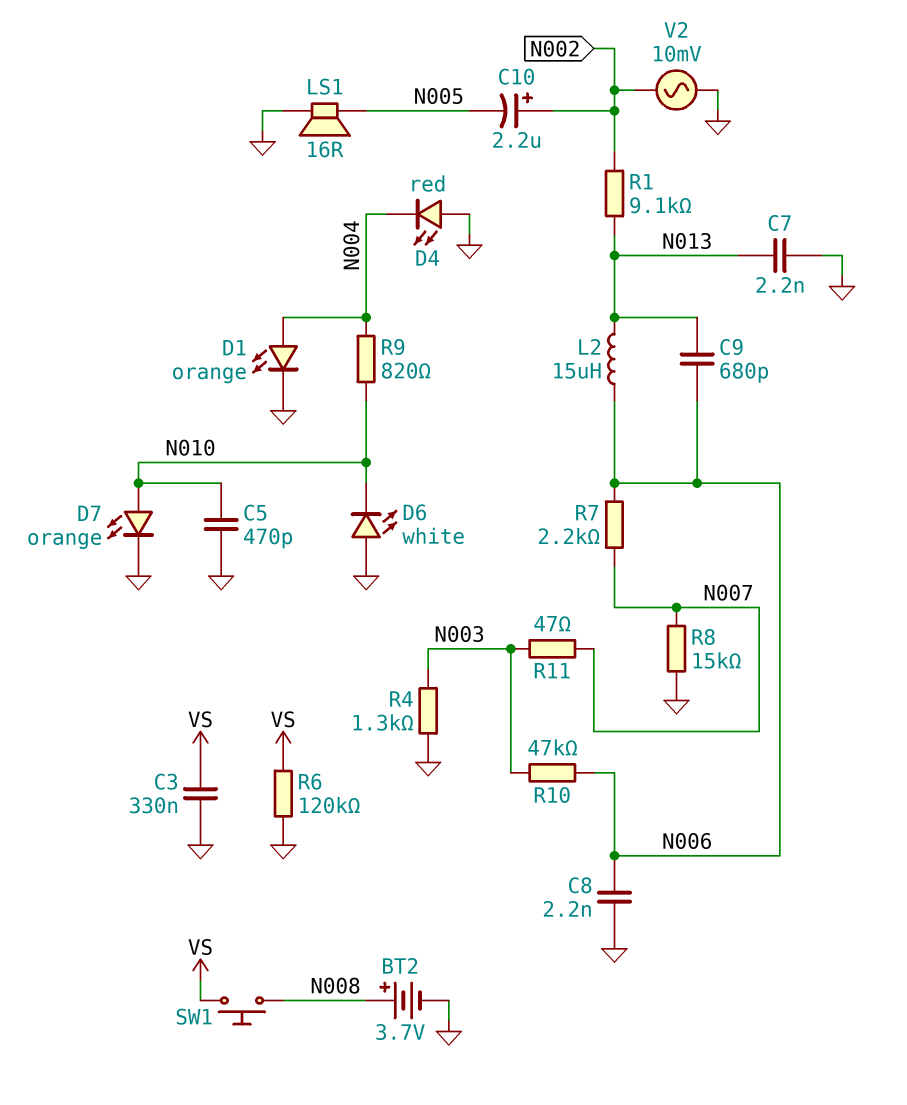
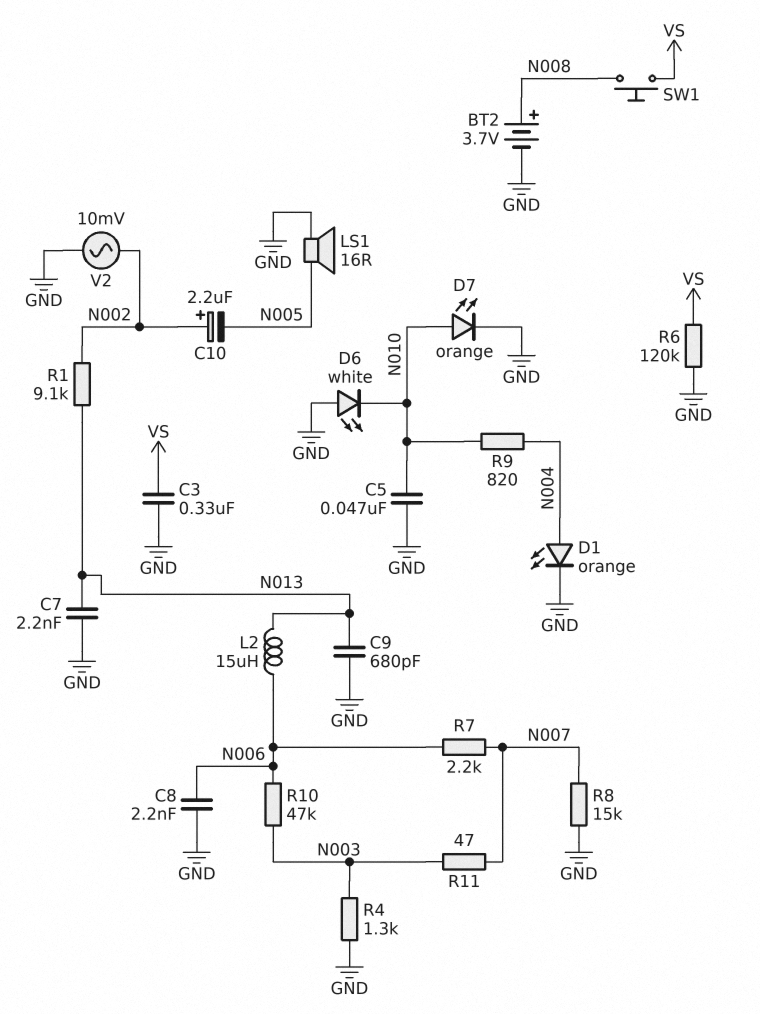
C5: 470pF (GND, N010) -> 47nF (GND, N010)
C9: 680pF (N006, N013) -> 680pF (GND, N013)
D4: LED red (A GND, K N004) -> none

